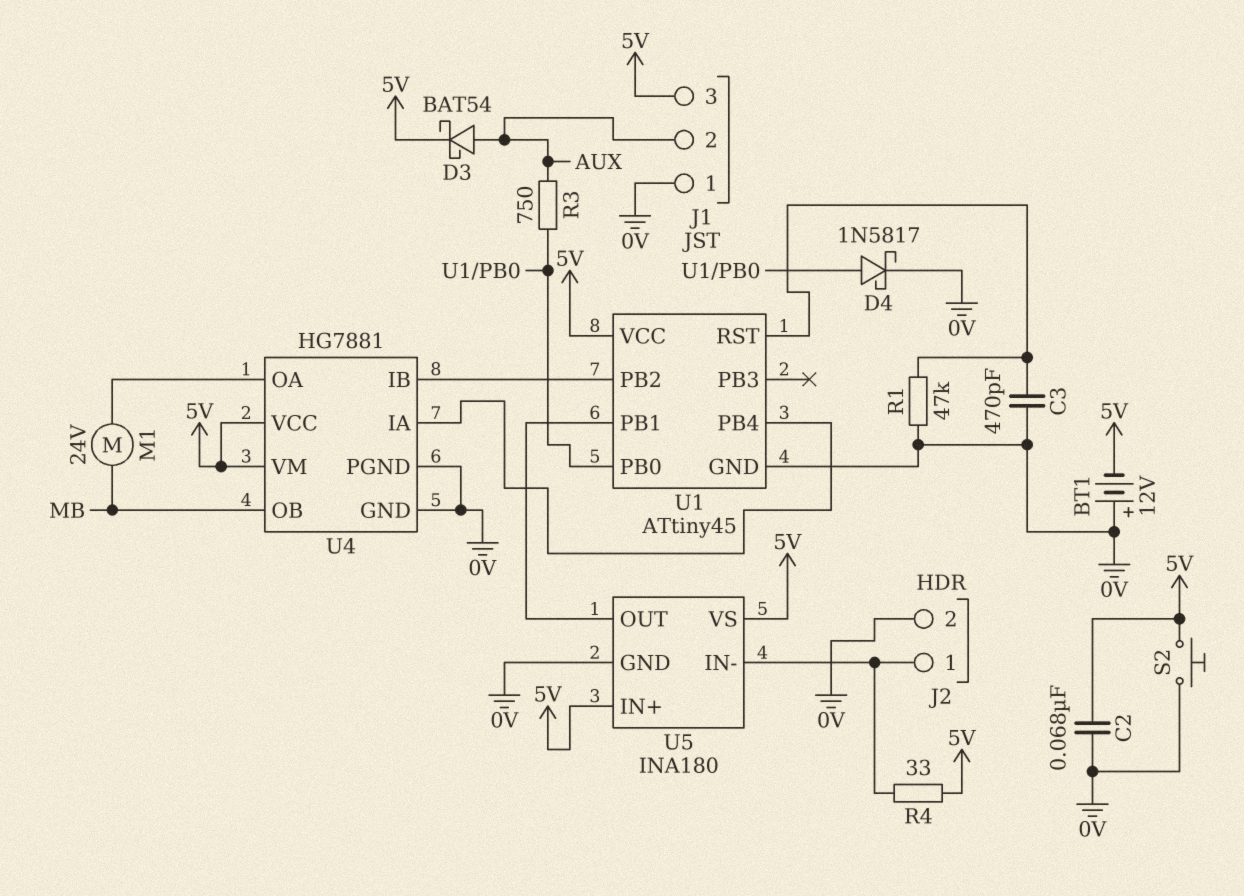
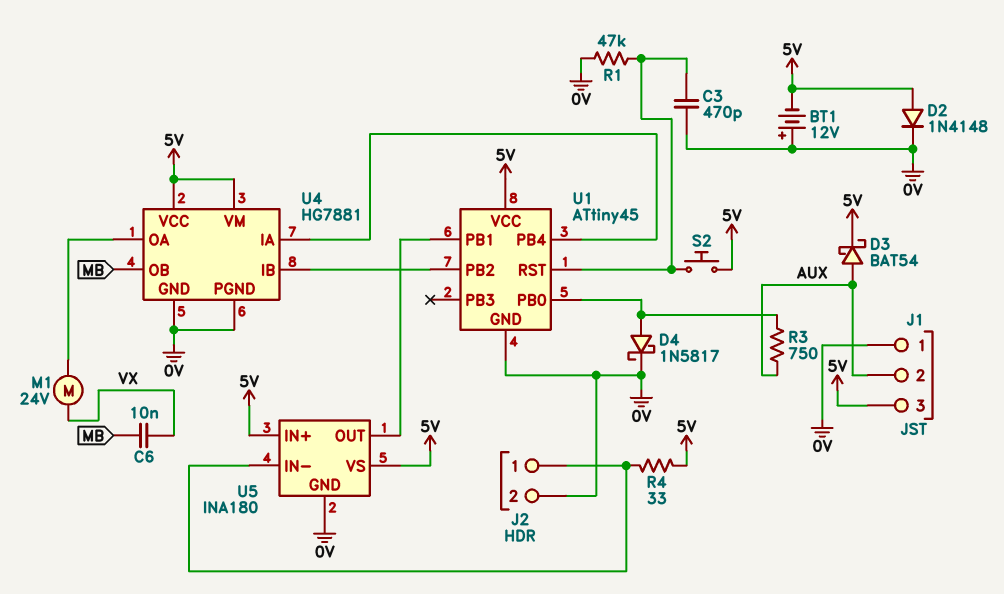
C2: 68nF (0V, 5V) -> none
C6: none -> 10nF (MB, VX)
D2: none -> diode 1N4148 (A 5V, K 0V)
M1: motor 24V (MB, U4/OA) -> motor 24V (U4/OA, VX)
S2: button (0V, 5V) -> button (5V, U1/RST)

